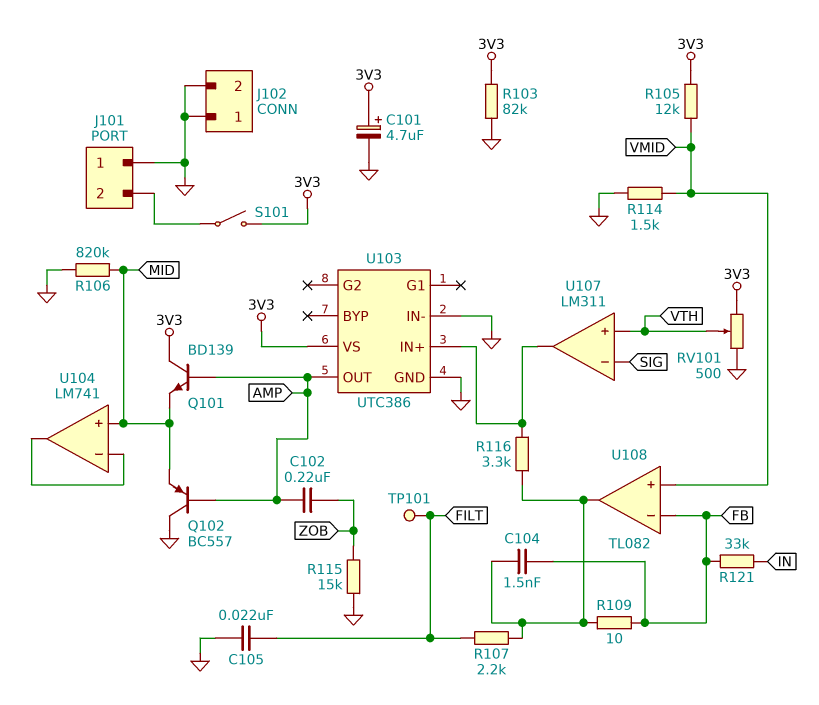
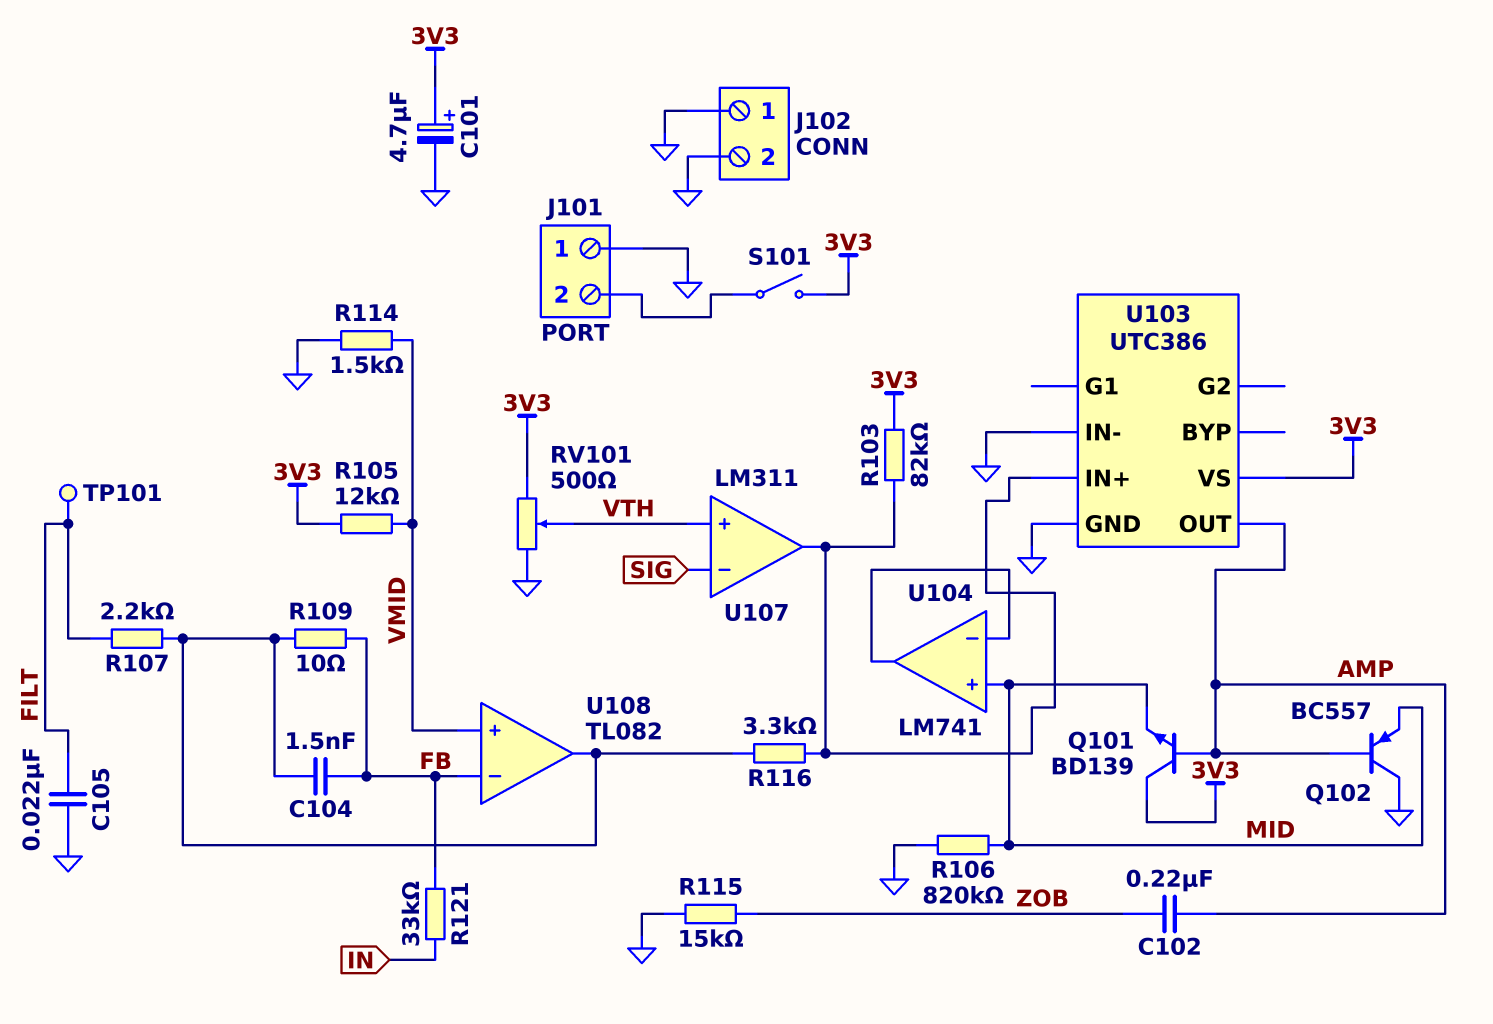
R103: 82k (3V3, GND) -> 82k (3V3, U103/IN+)

